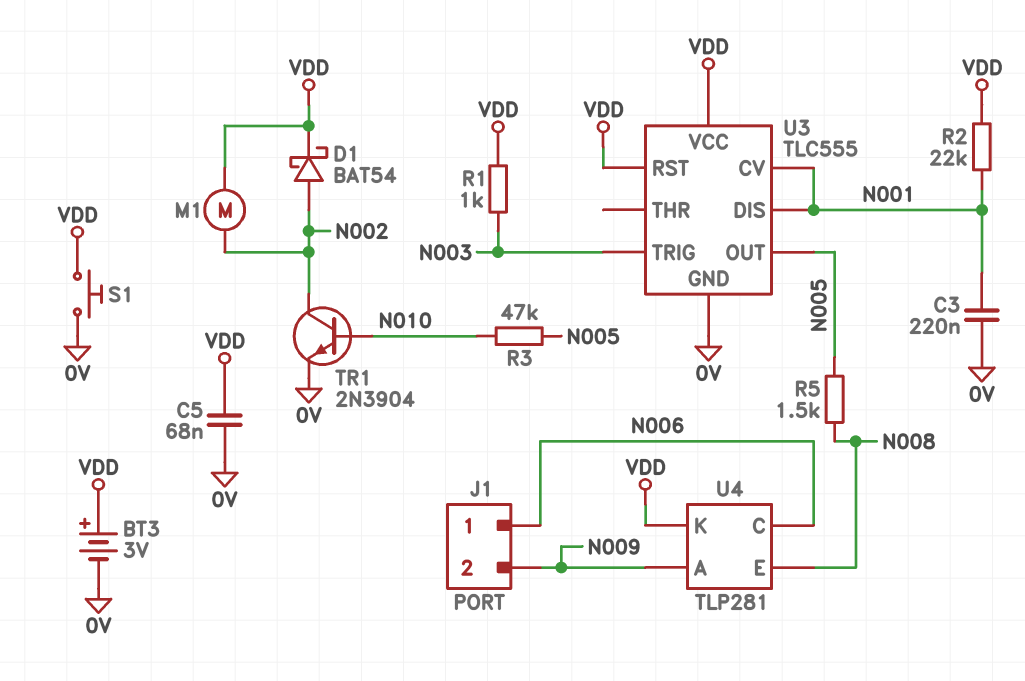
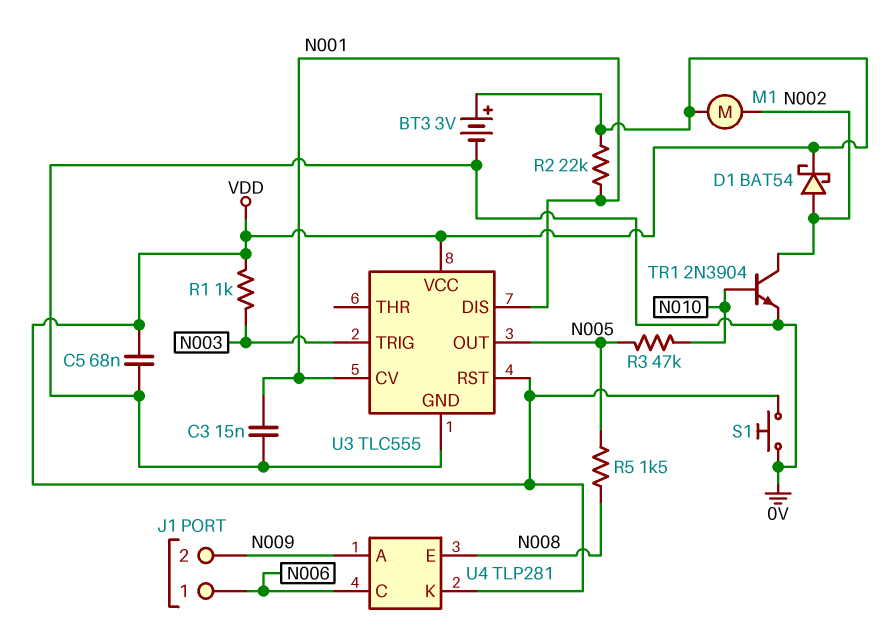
C3: 220nF (0V, N001) -> 15nF (0V, N001)

